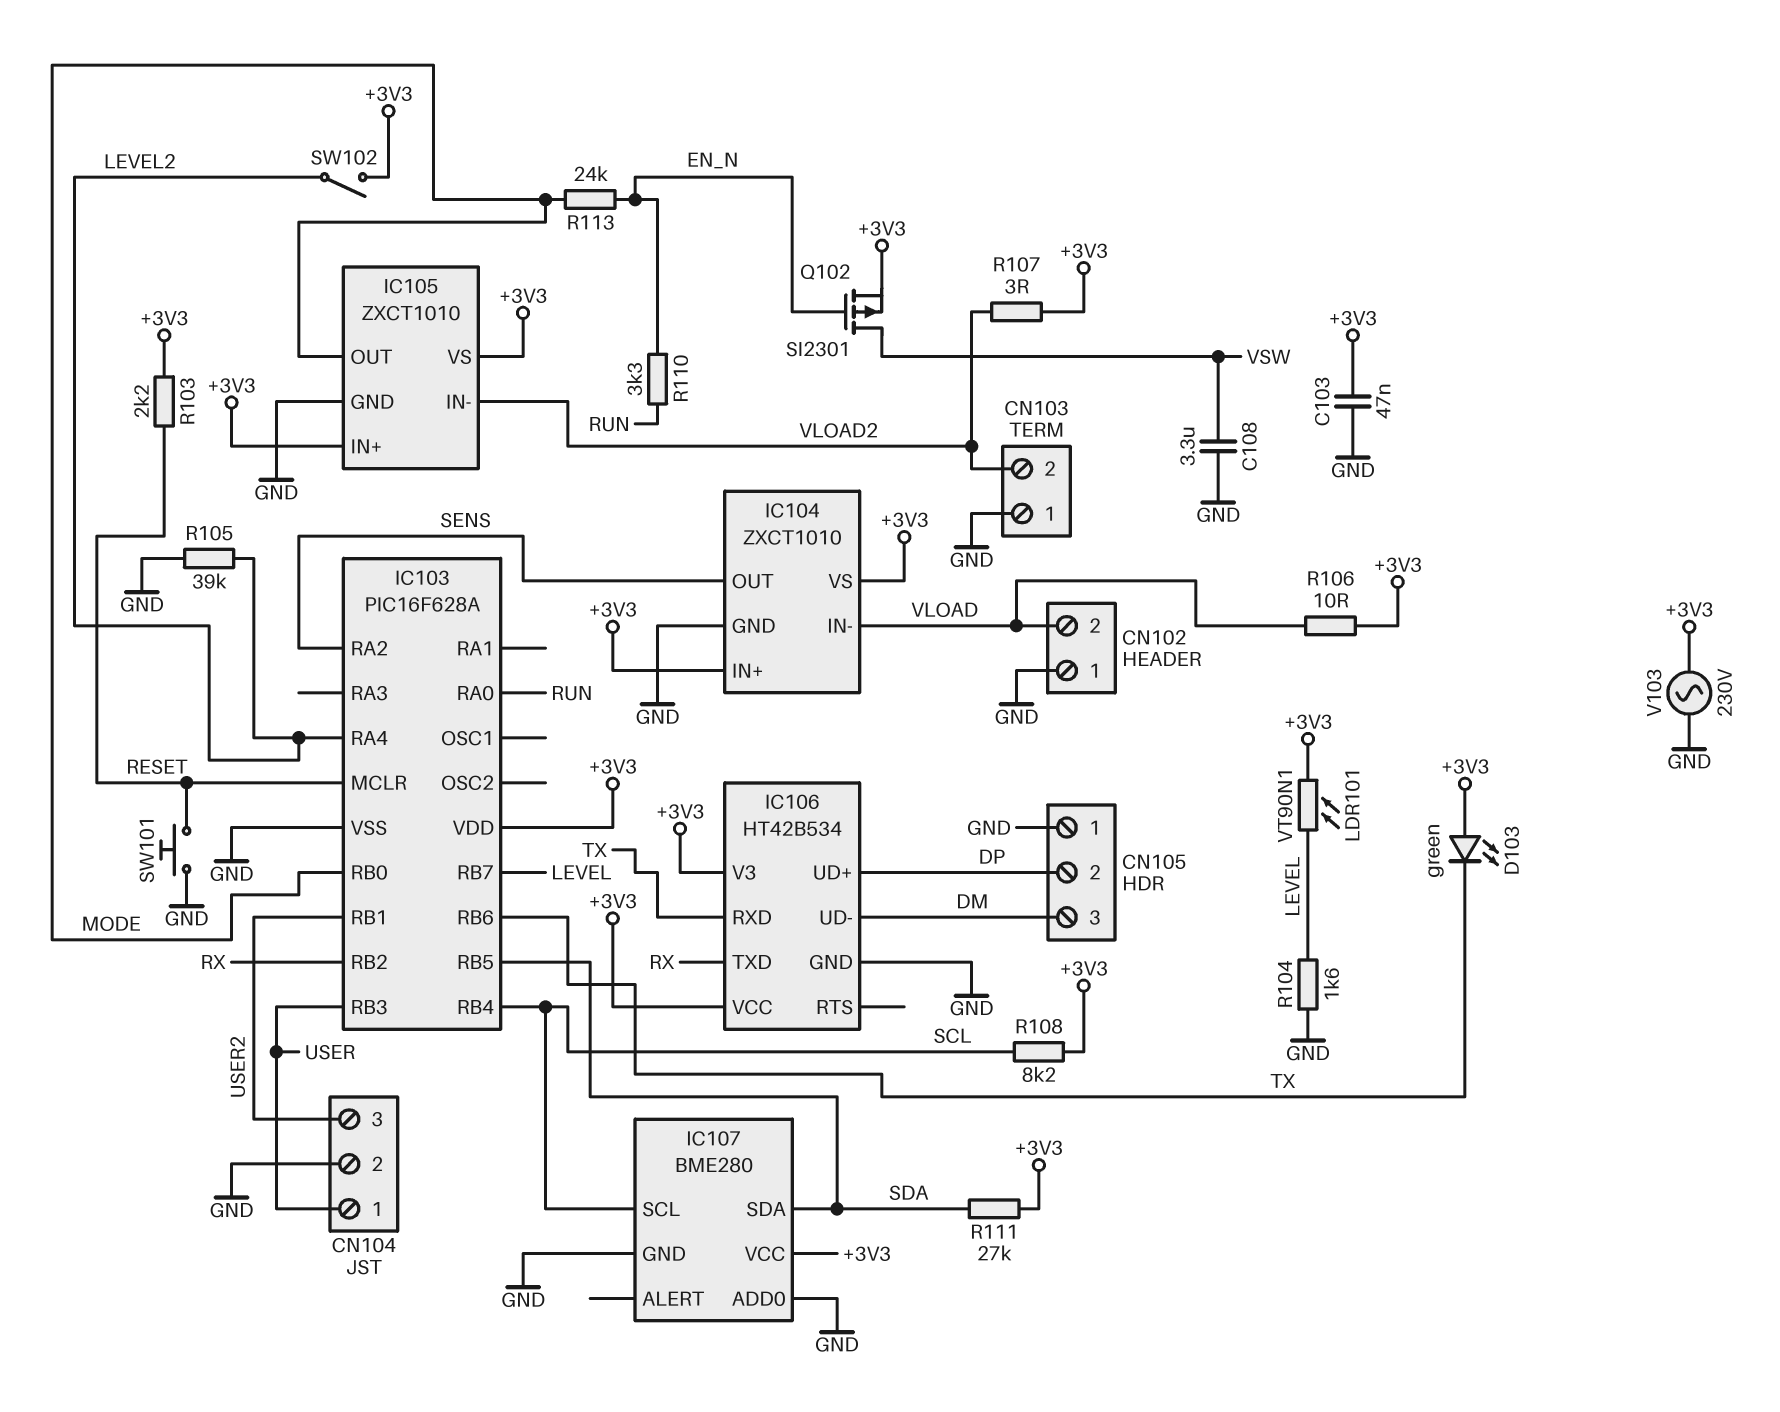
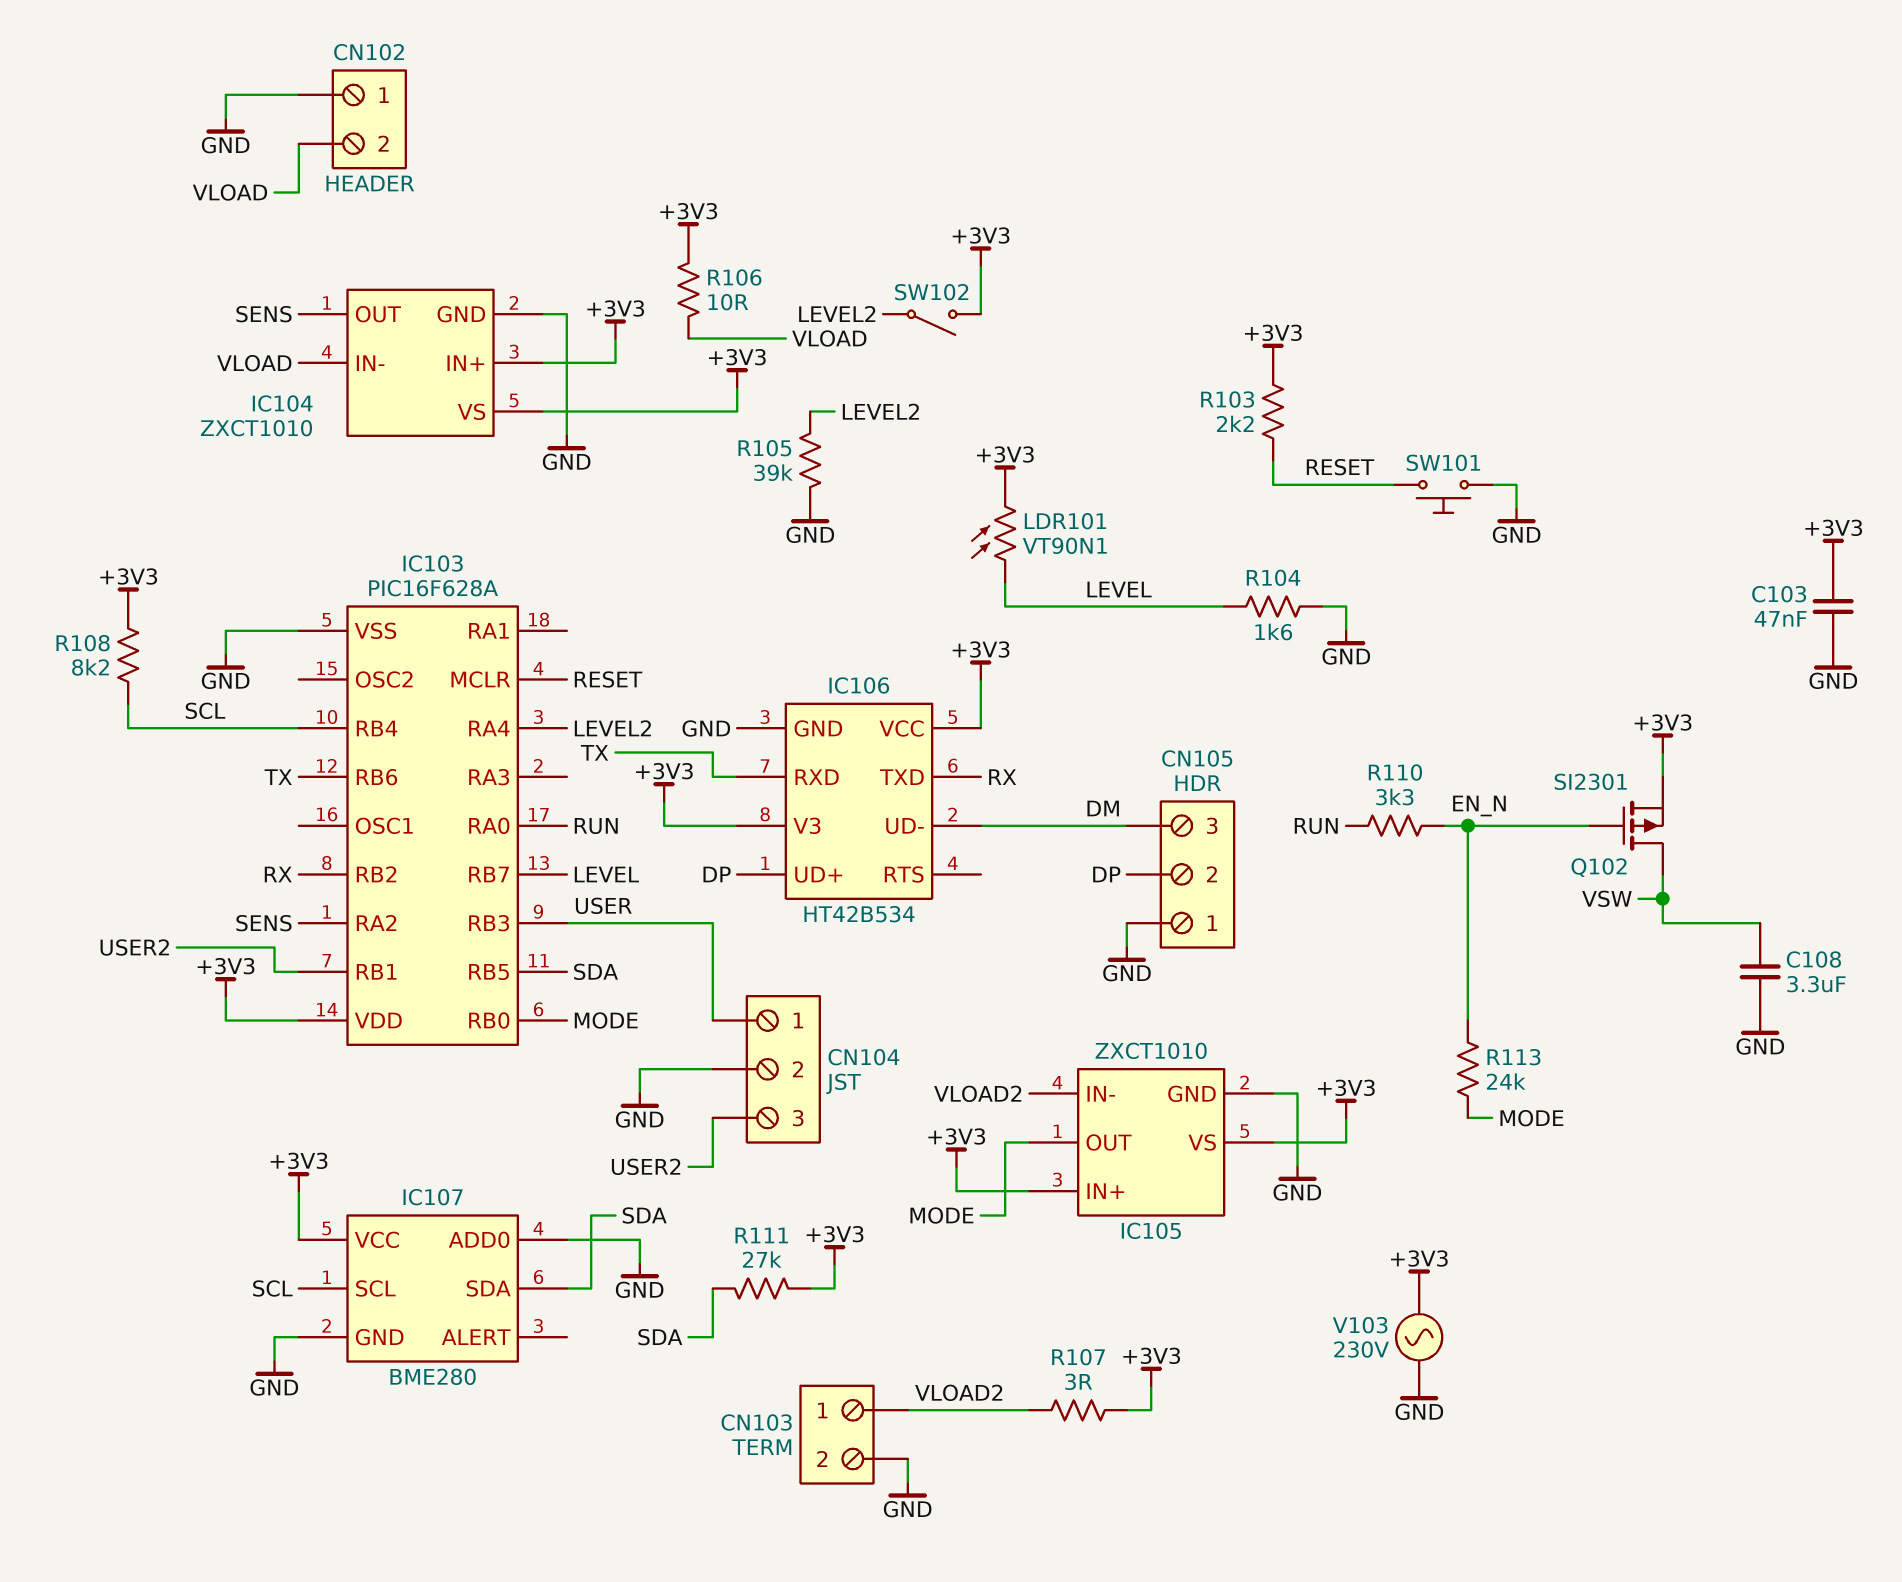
CN103 pin 1: GND -> VLOAD2
CN103 pin 2: VLOAD2 -> GND
D103: LED green (A +3V3, K TX) -> none

